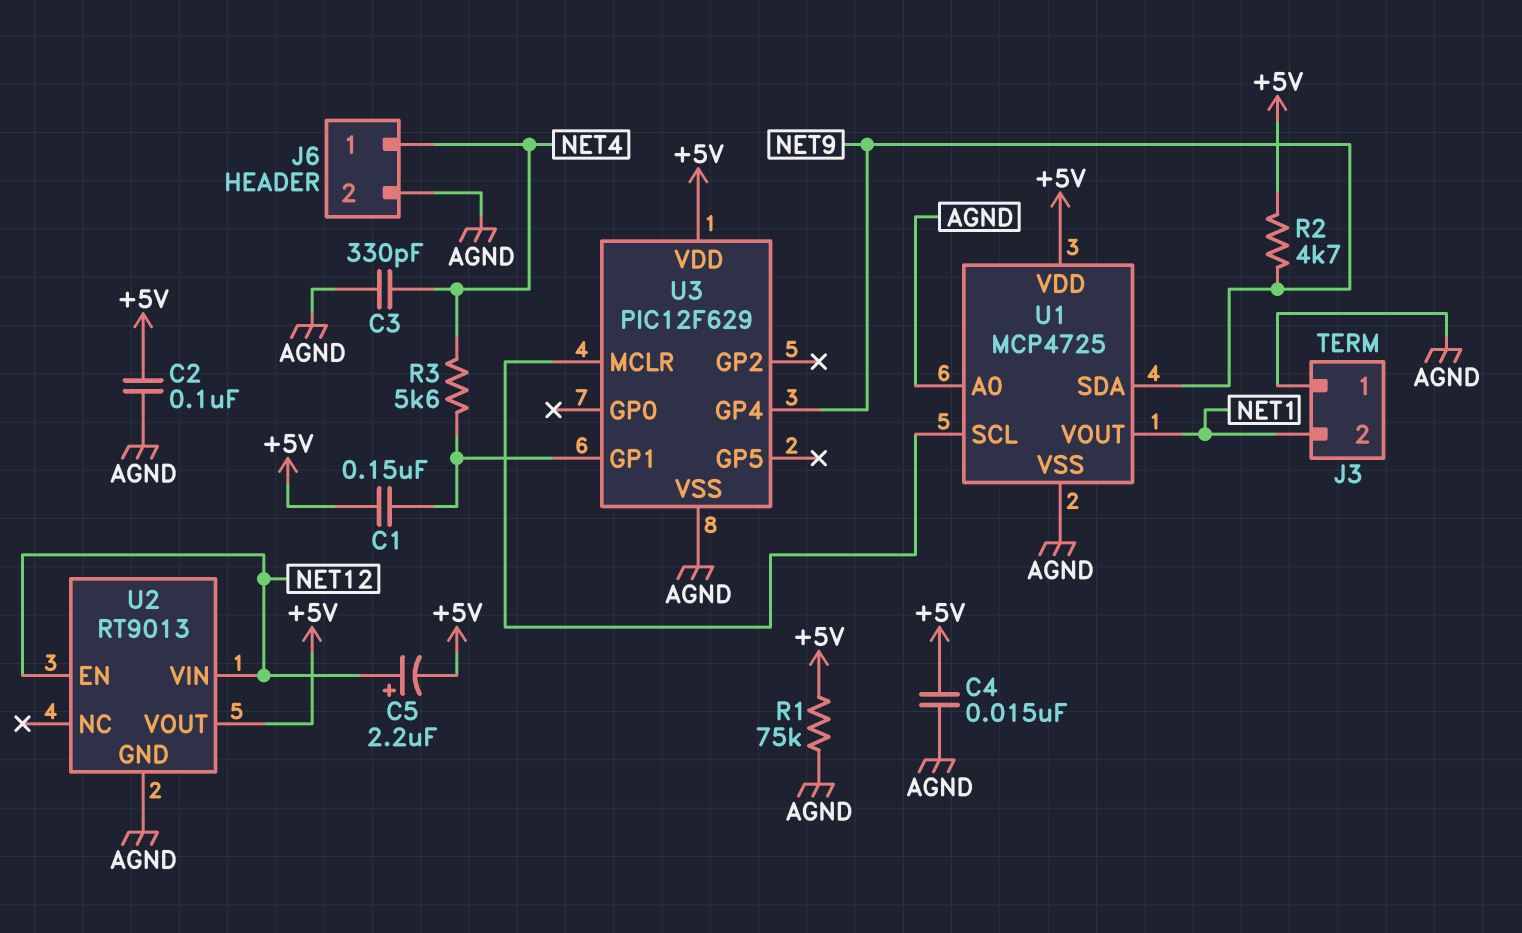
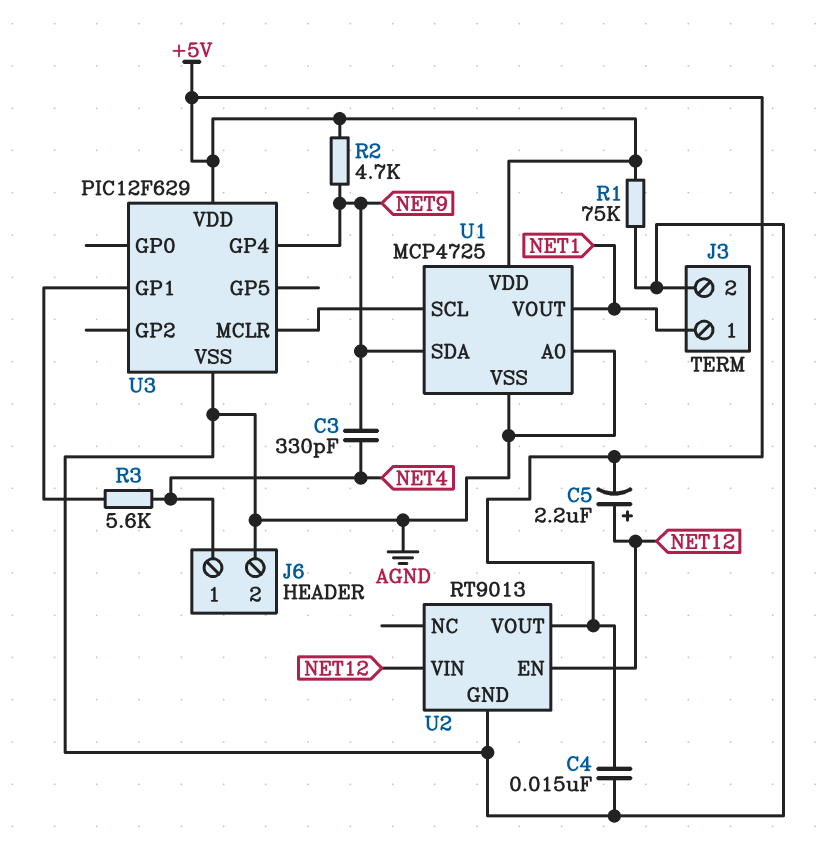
C1: 150nF (+5V, U3/GP1) -> none
C2: 100nF (+5V, AGND) -> none
C3: 330pF (AGND, NET4) -> 330pF (NET4, NET9)
J3 pin 1: AGND -> NET1
J3 pin 2: NET1 -> AGND

